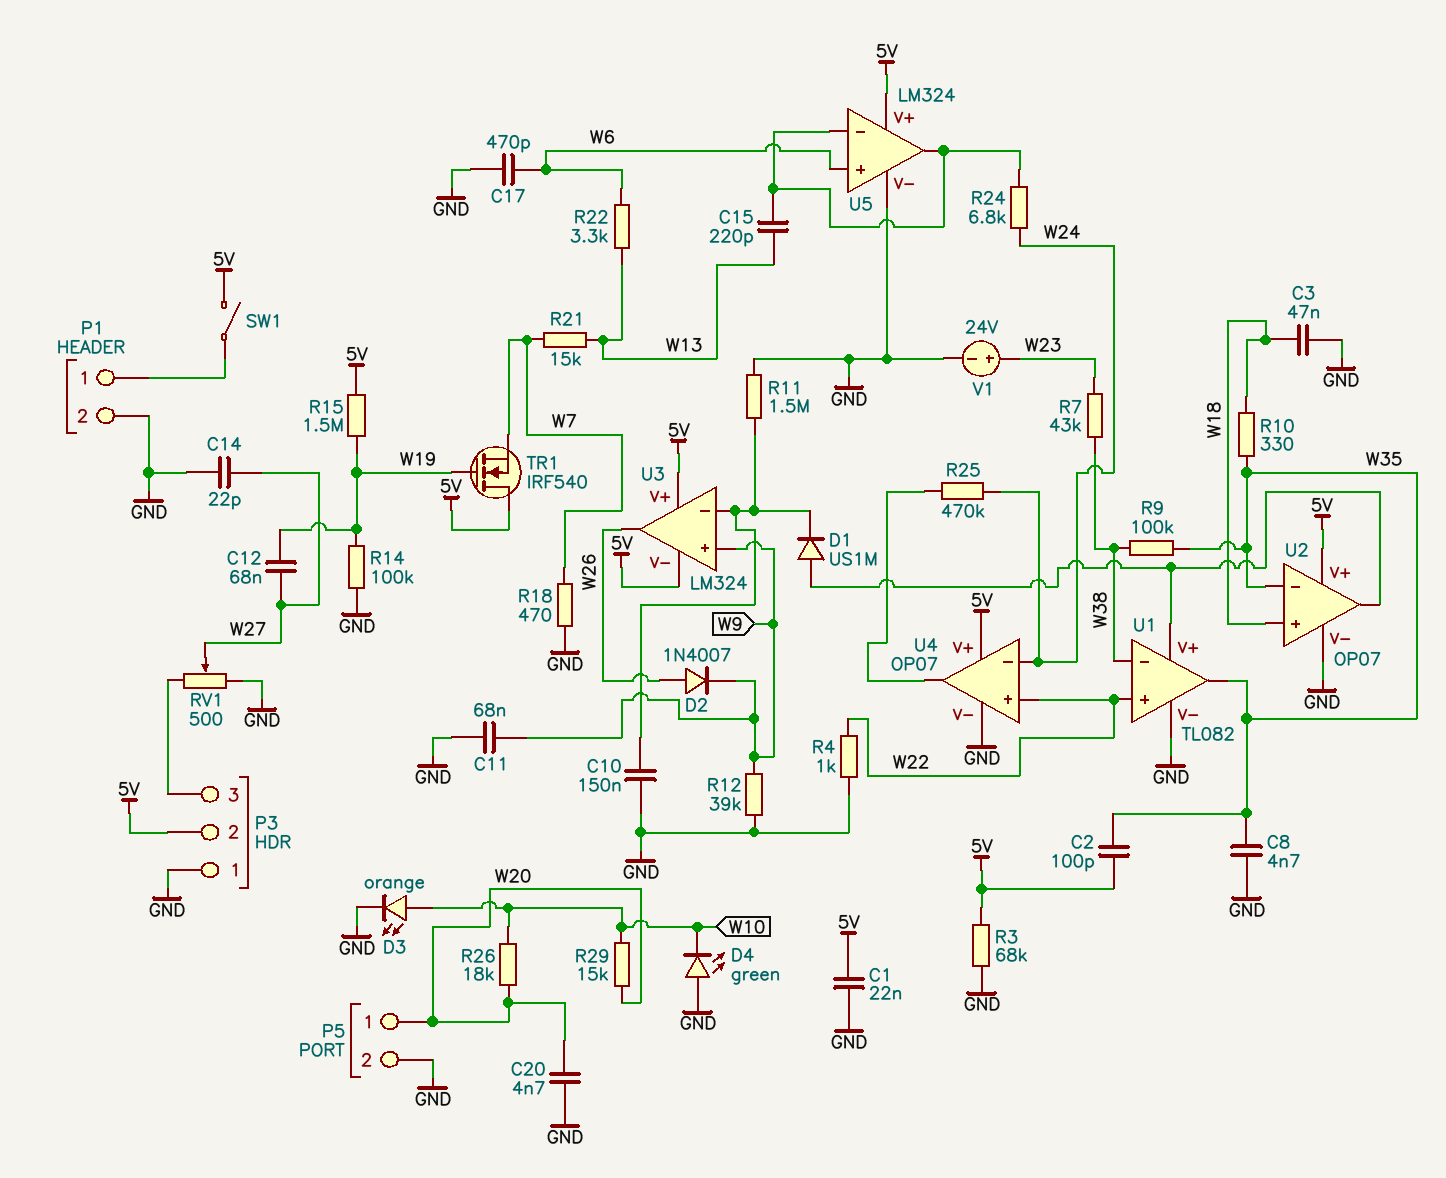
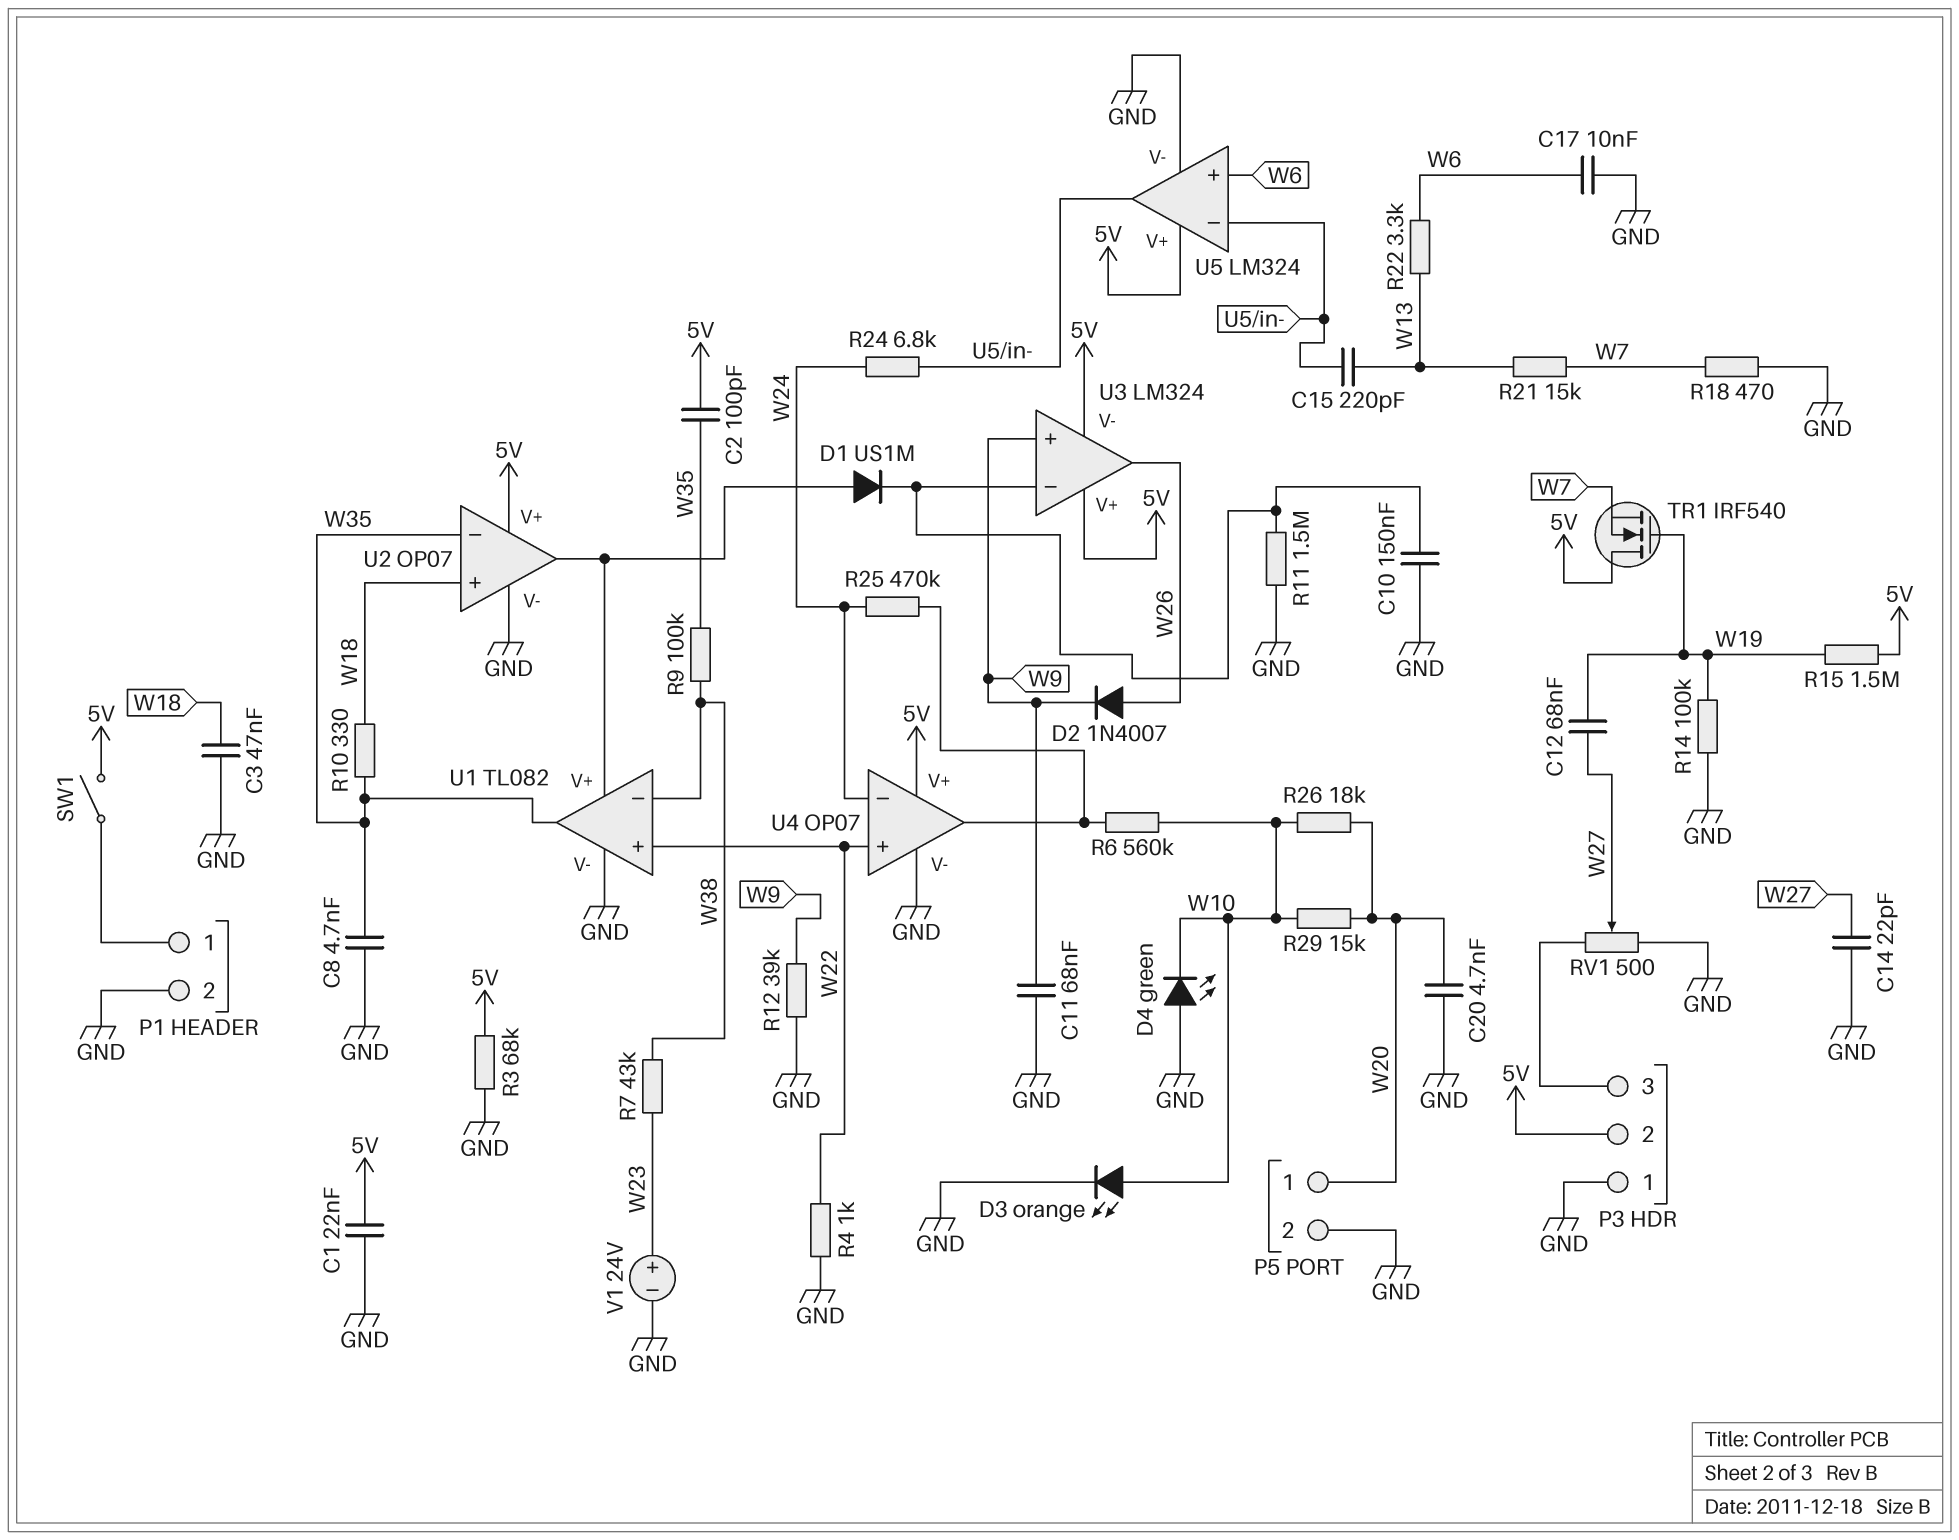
C17: 470pF (GND, W6) -> 10nF (GND, W6)
R6: none -> 560k (U4/out, W10)

